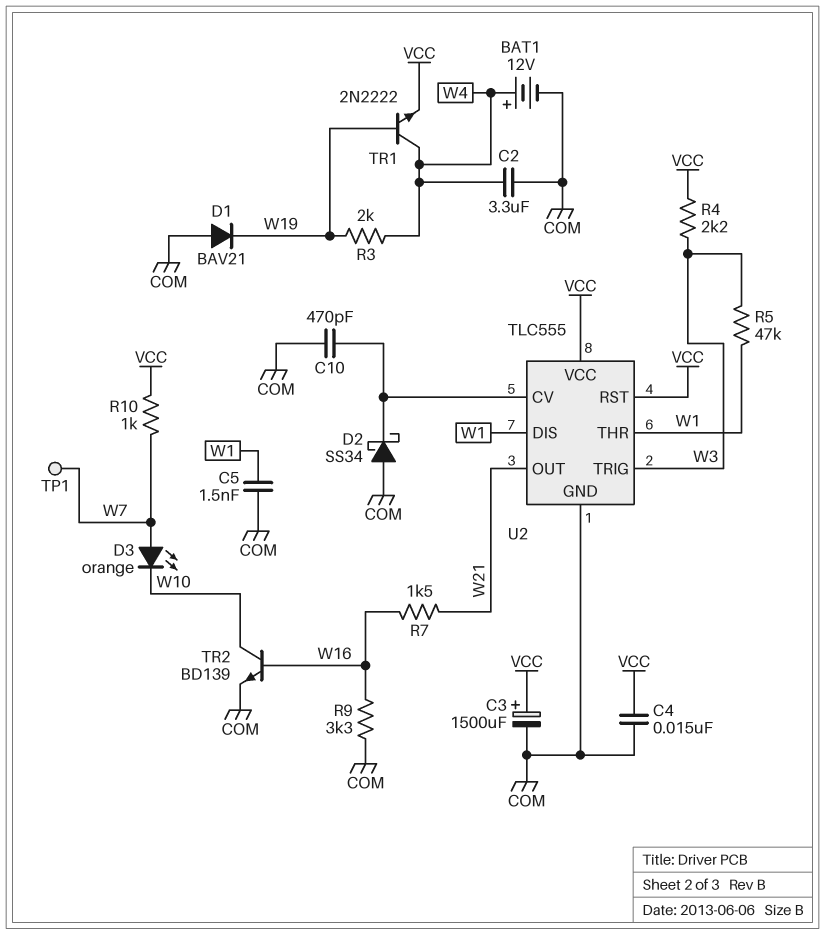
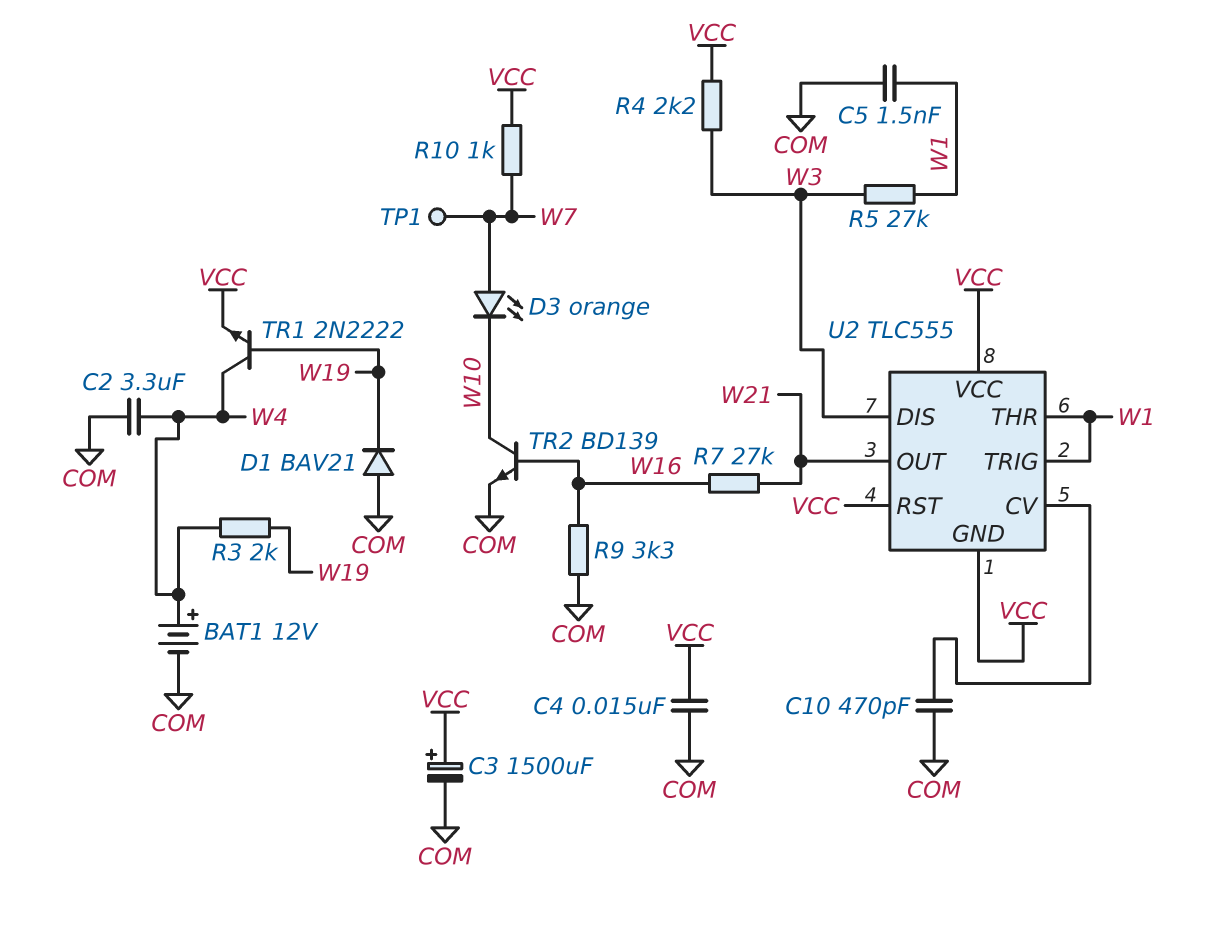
D2: schottky SS34 (A COM, K U2/CV) -> none
R5: 47k (W1, W3) -> 27k (W1, W3)
R7: 1.5k (W16, W21) -> 27k (W16, W21)
U2 pin DIS: W1 -> W3
U2 pin GND: COM -> VCC
U2 pin TRIG: W3 -> W1

